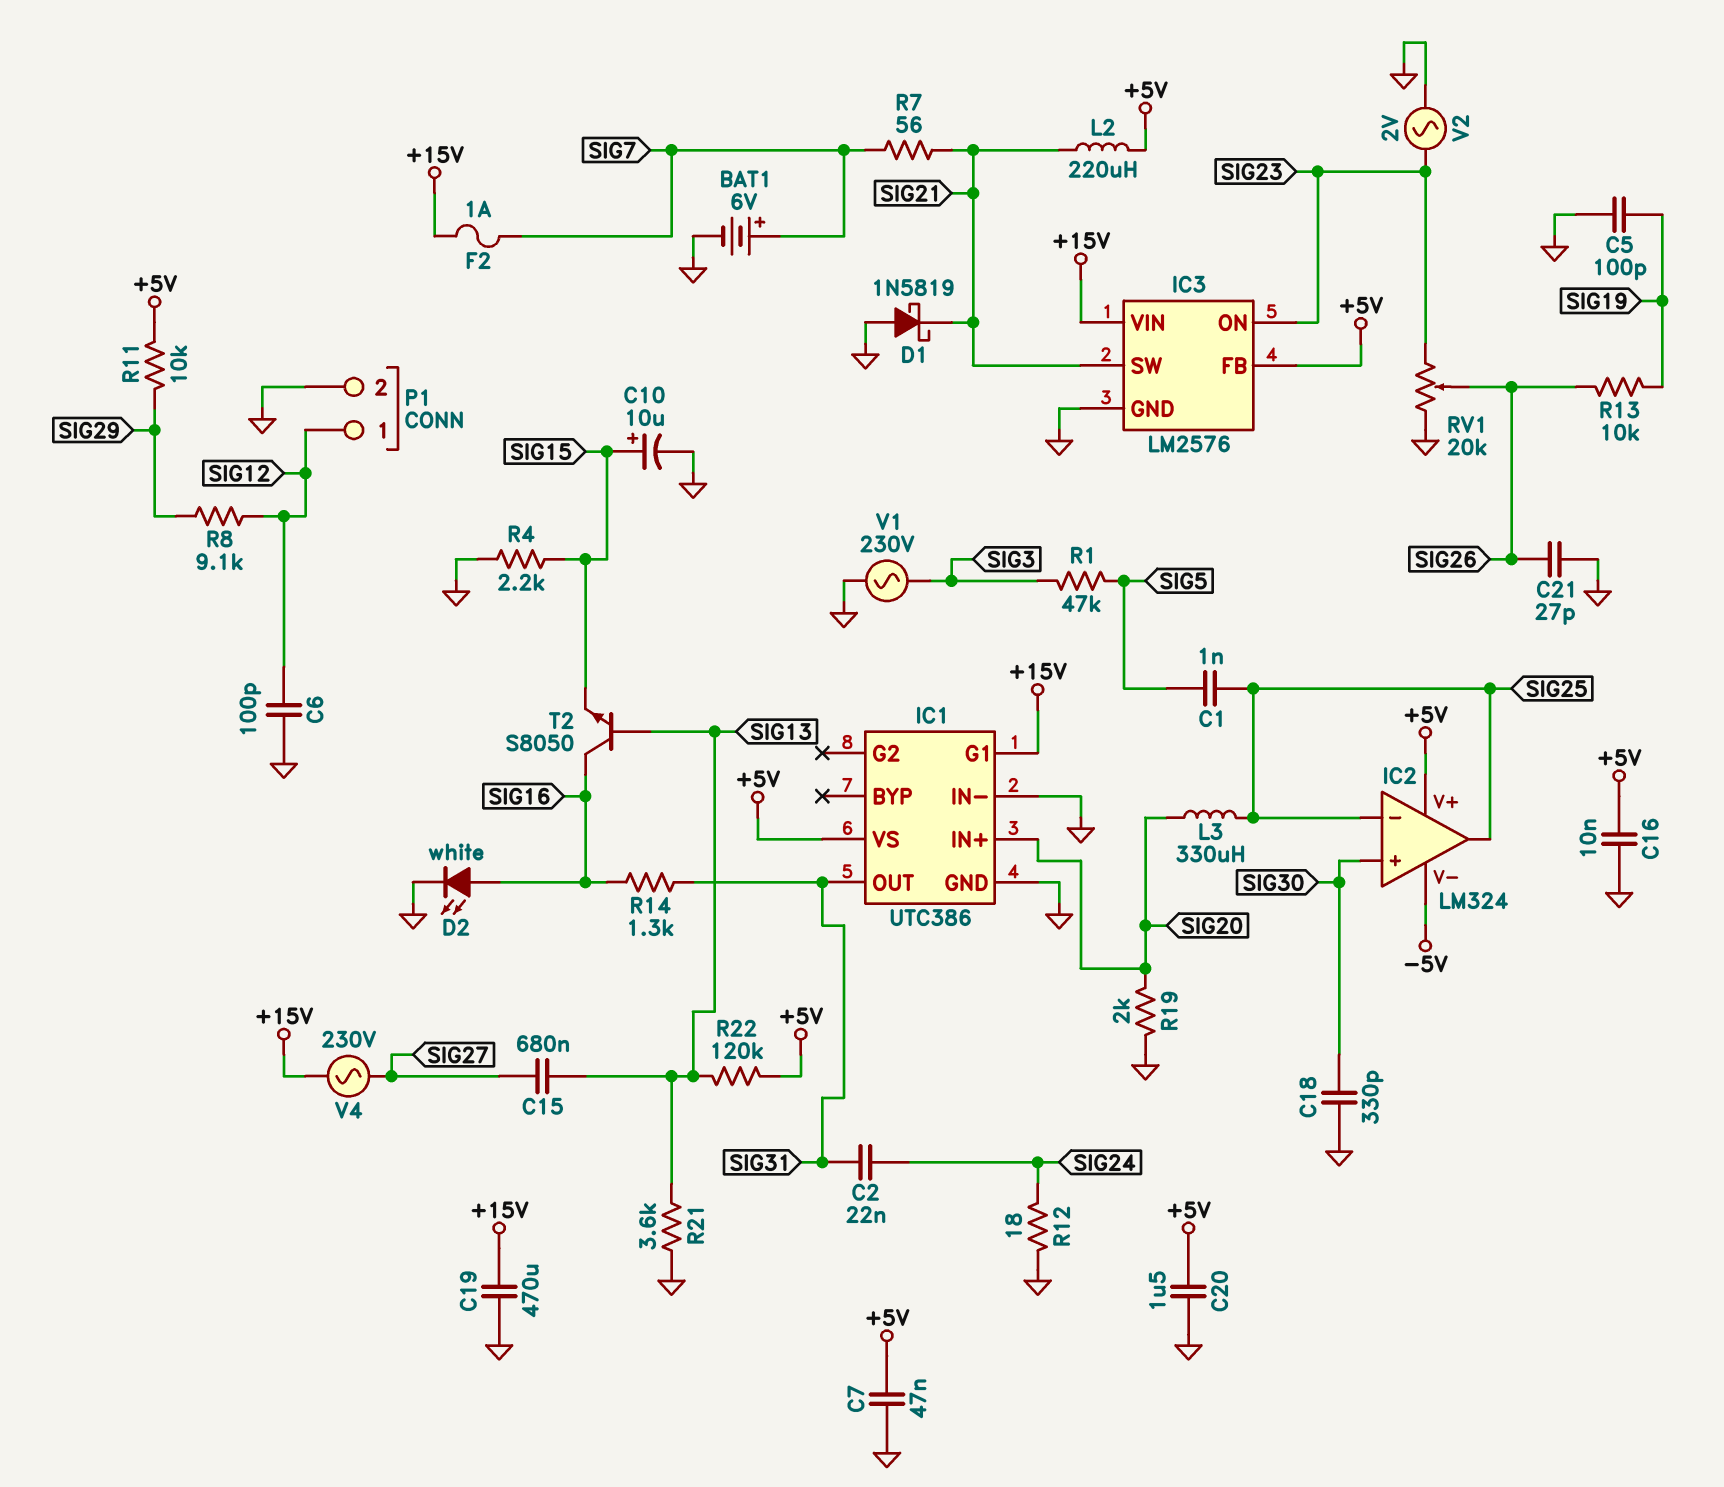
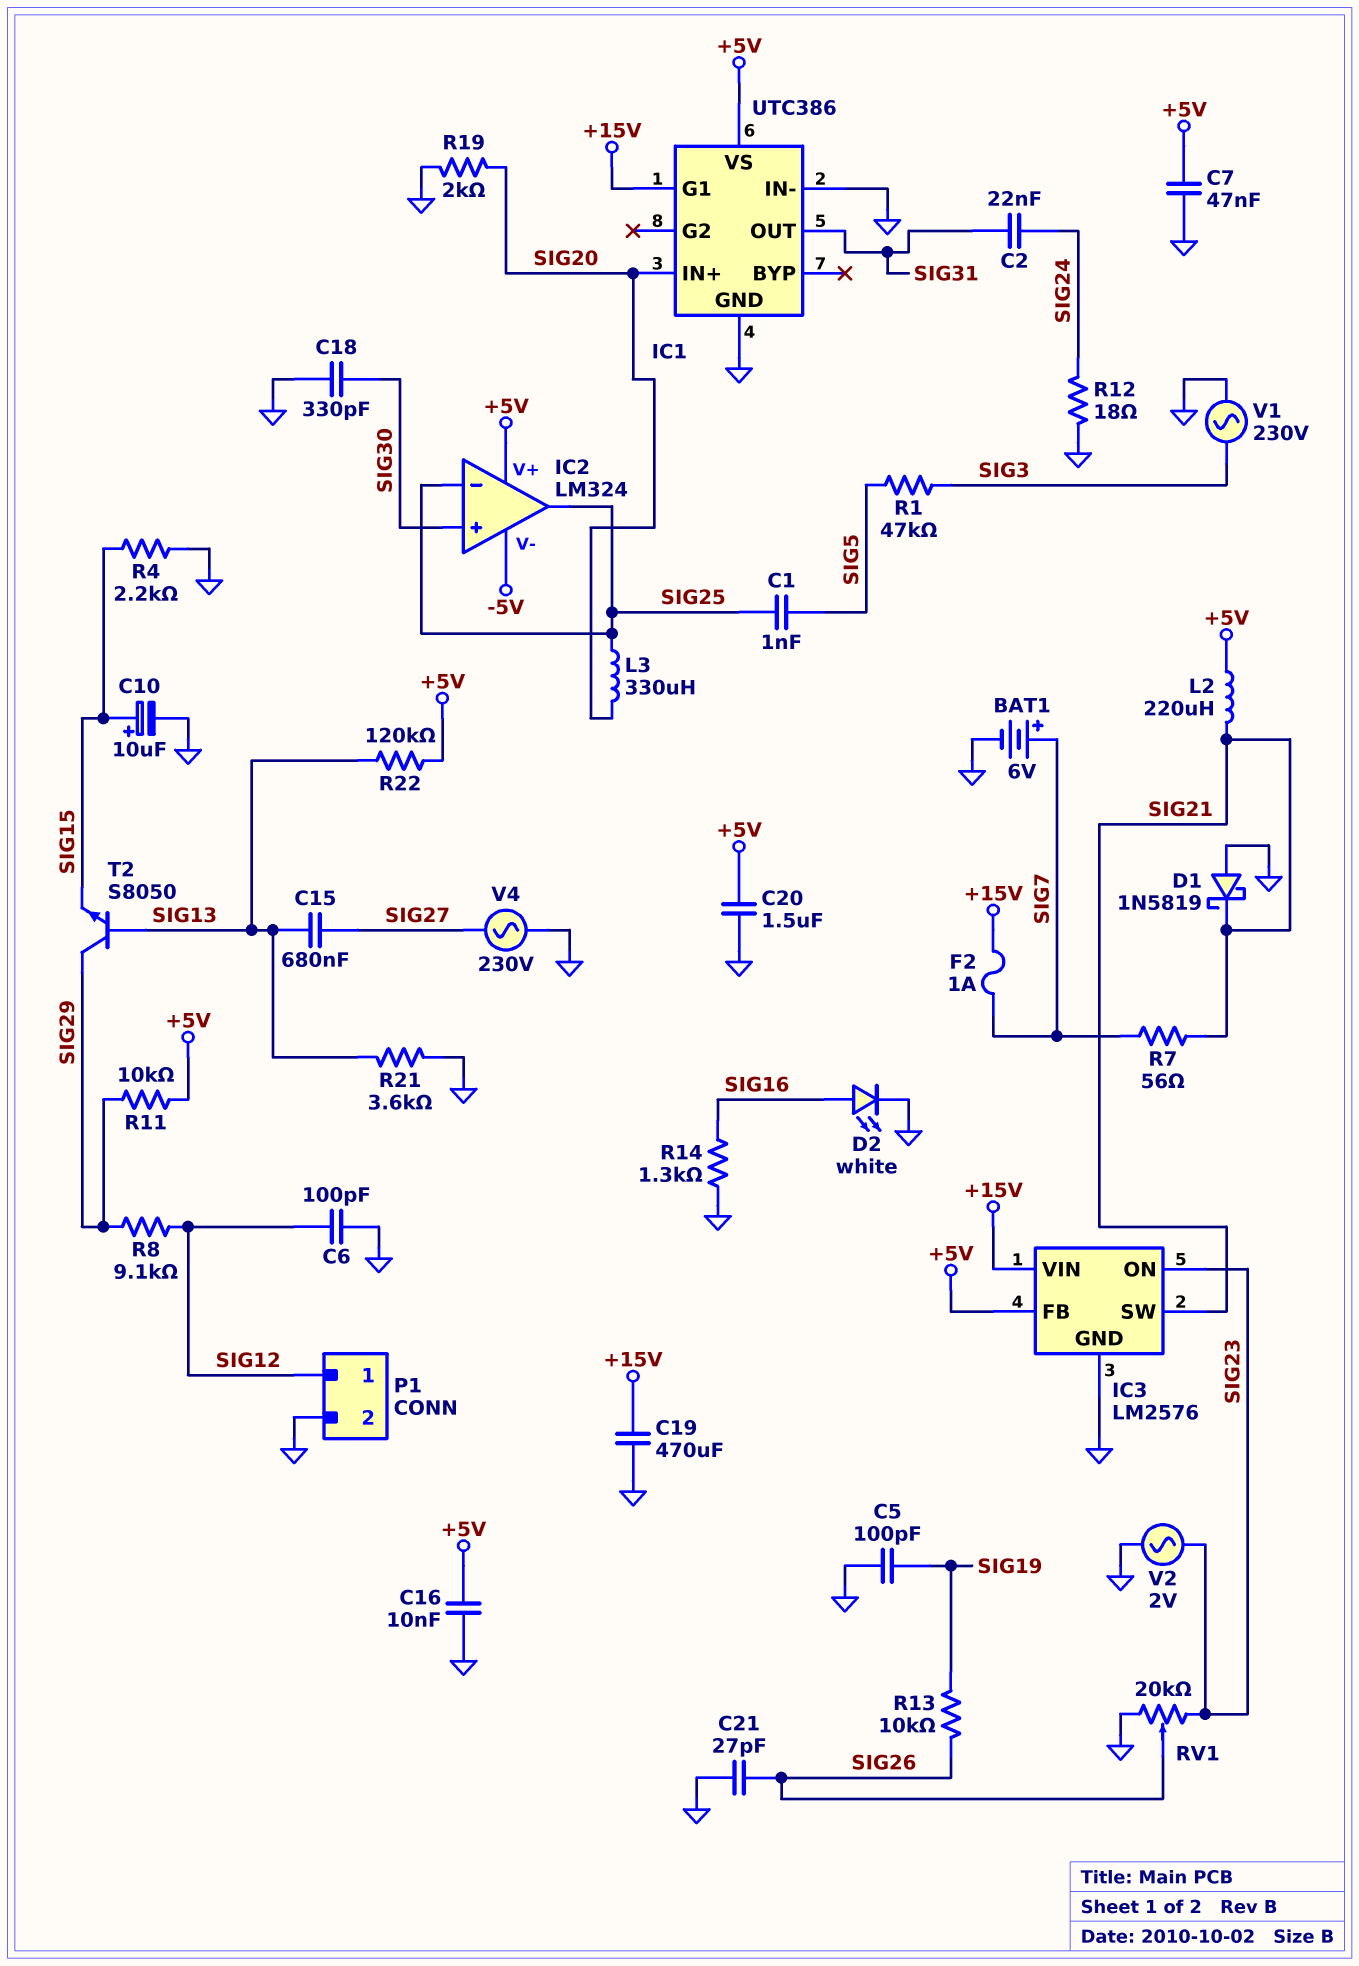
R14: 1.3k (SIG16, SIG31) -> 1.3k (GND, SIG16)
T2: NPN S8050 (B SIG13, C SIG16, E SIG15) -> NPN S8050 (B SIG13, C SIG29, E SIG15)
V4: AC 230V (+15V, SIG27) -> AC 230V (GND, SIG27)

